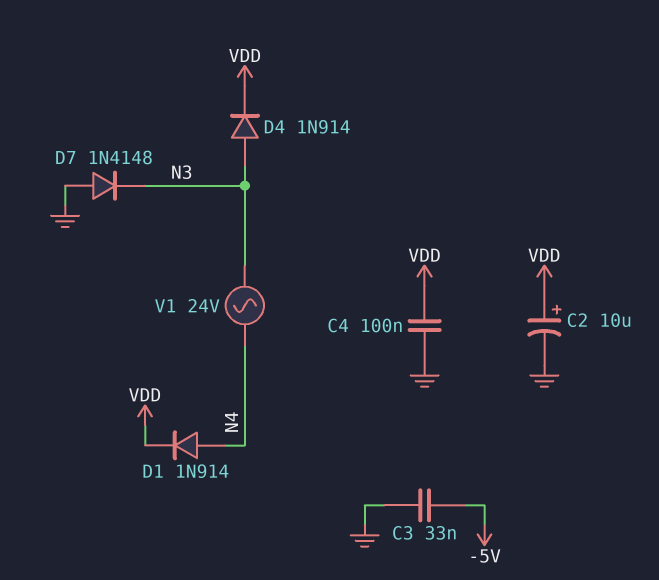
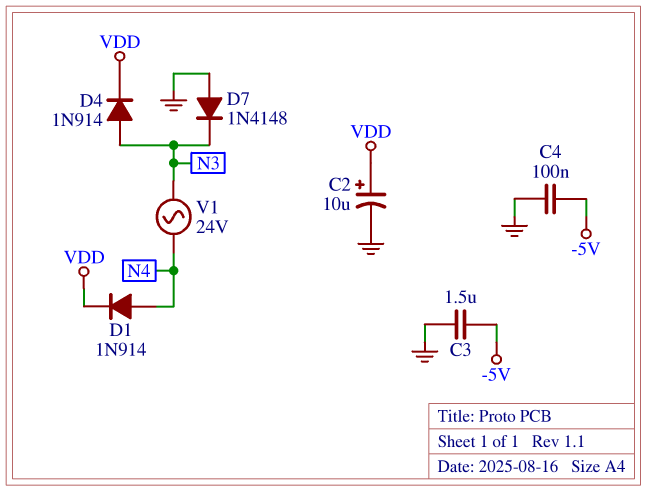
C3: 33nF (-5V, GND) -> 1.5uF (-5V, GND)
C4: 100nF (GND, VDD) -> 100nF (-5V, GND)

